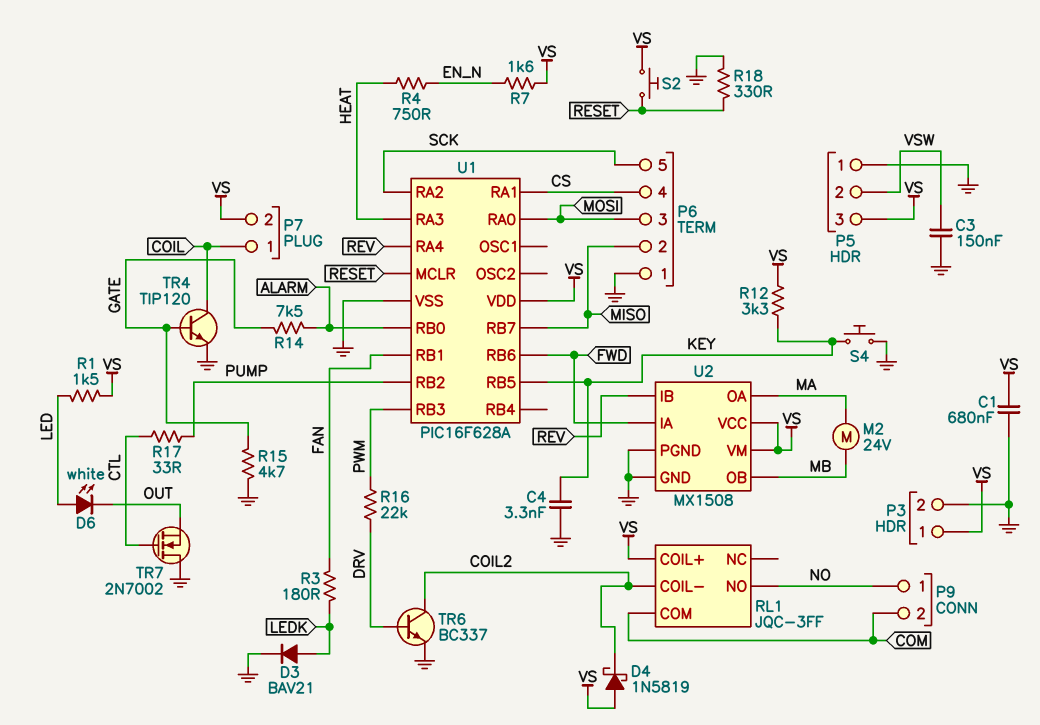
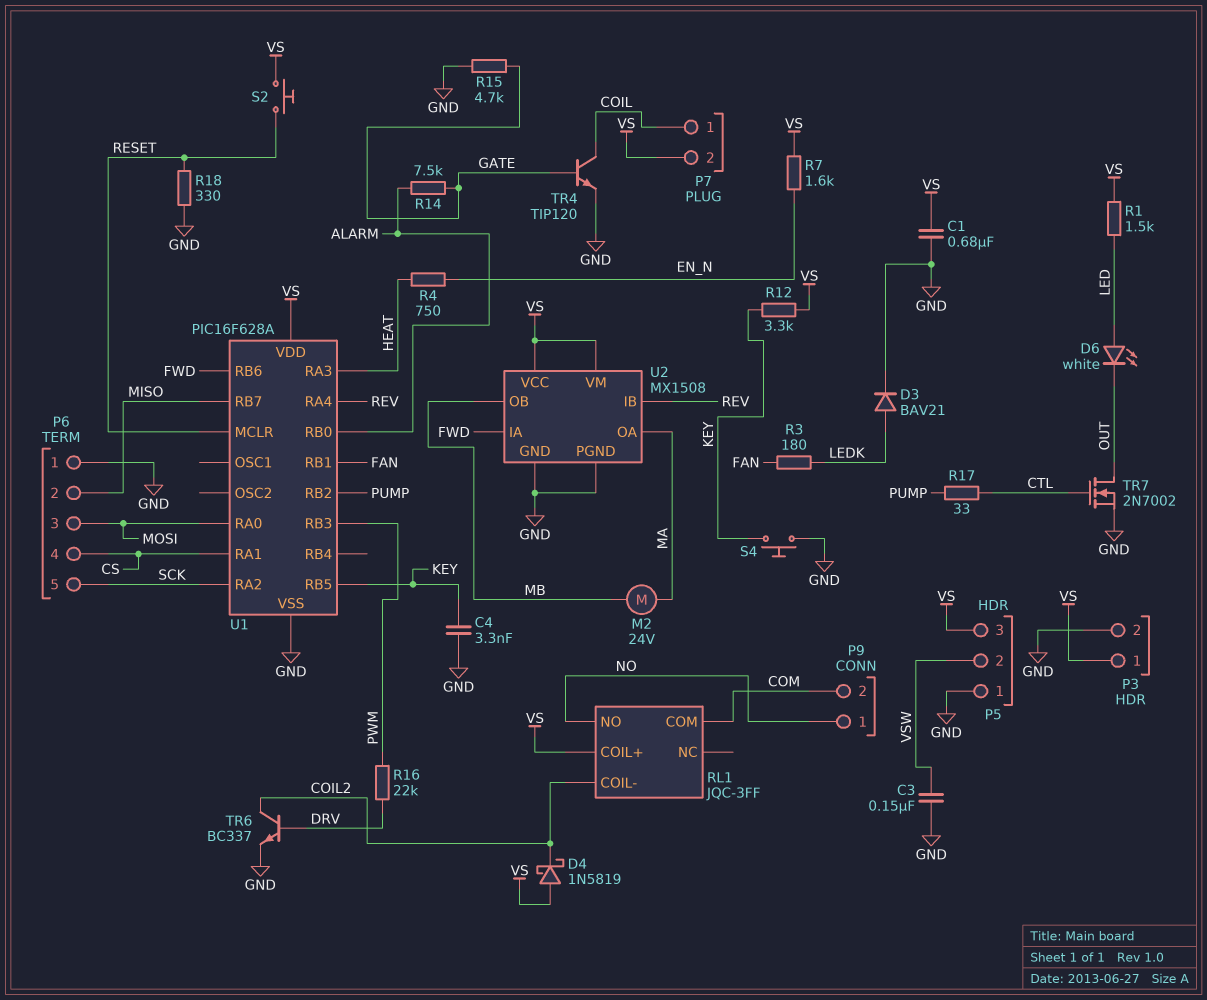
TR7: NMOS 2N7002 (G CTL, D GND, S OUT) -> NMOS 2N7002 (G CTL, D OUT, S GND)

